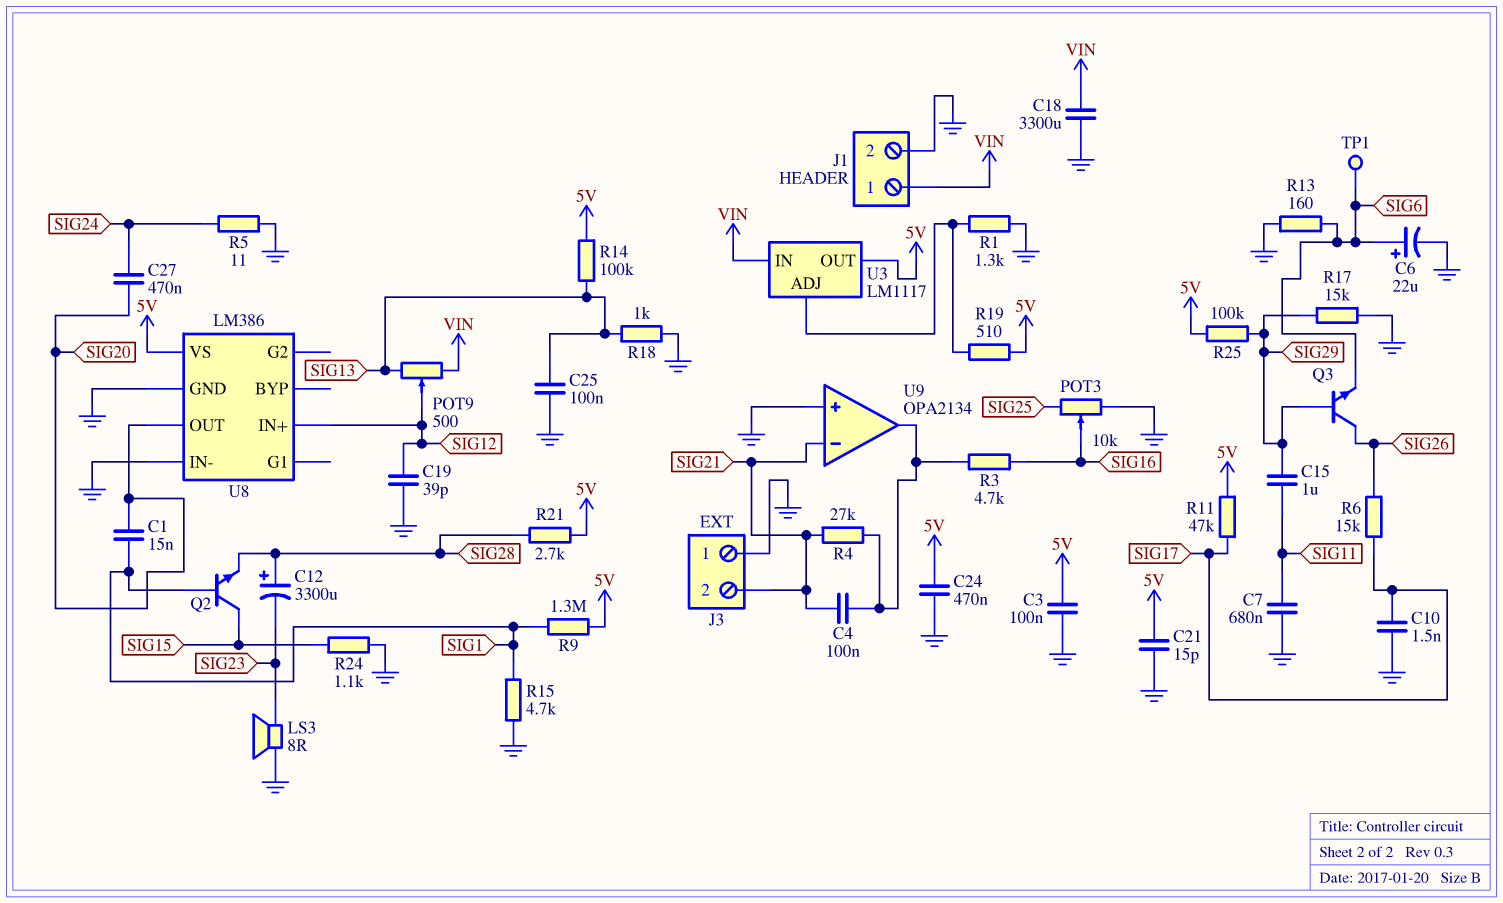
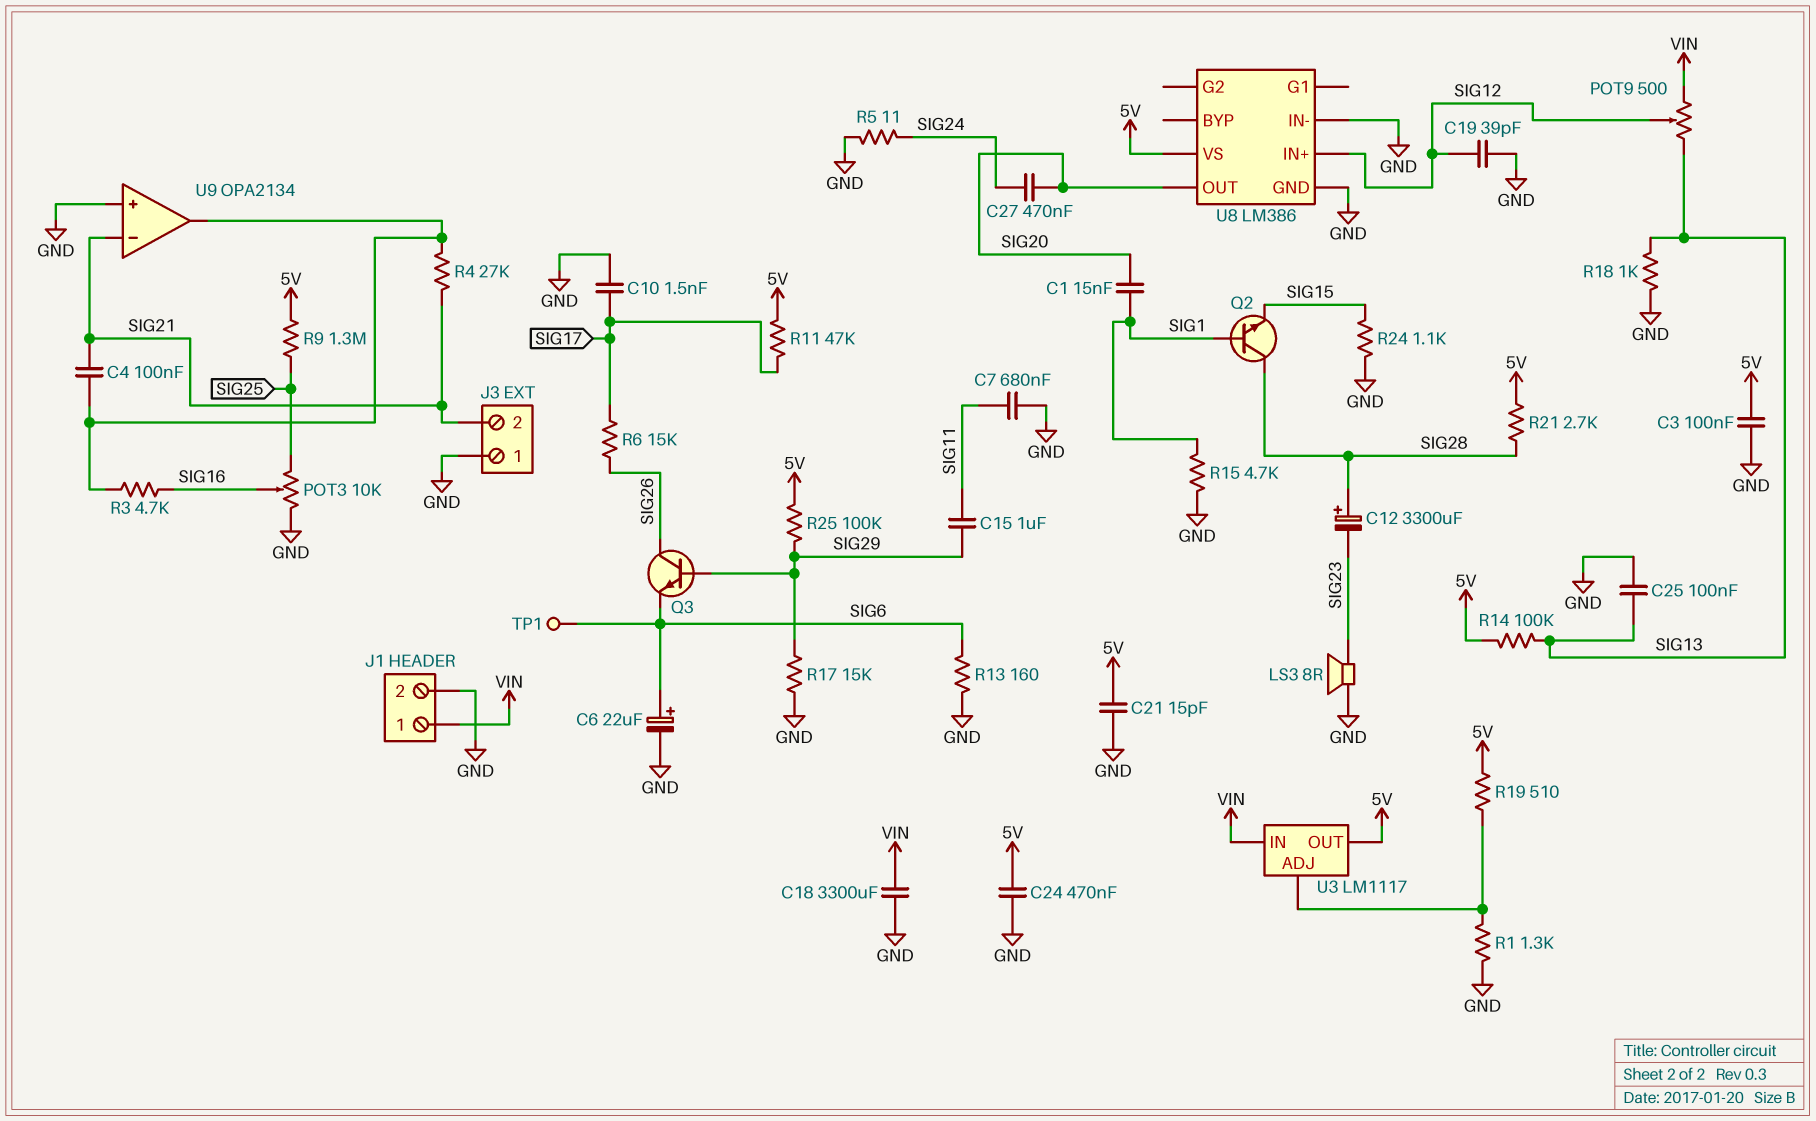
Q2: NPN (B SIG1, C SIG15, E SIG28) -> NPN (B SIG1, C SIG28, E SIG15)
R9: 1.3M (5V, SIG1) -> 1.3M (5V, SIG25)

